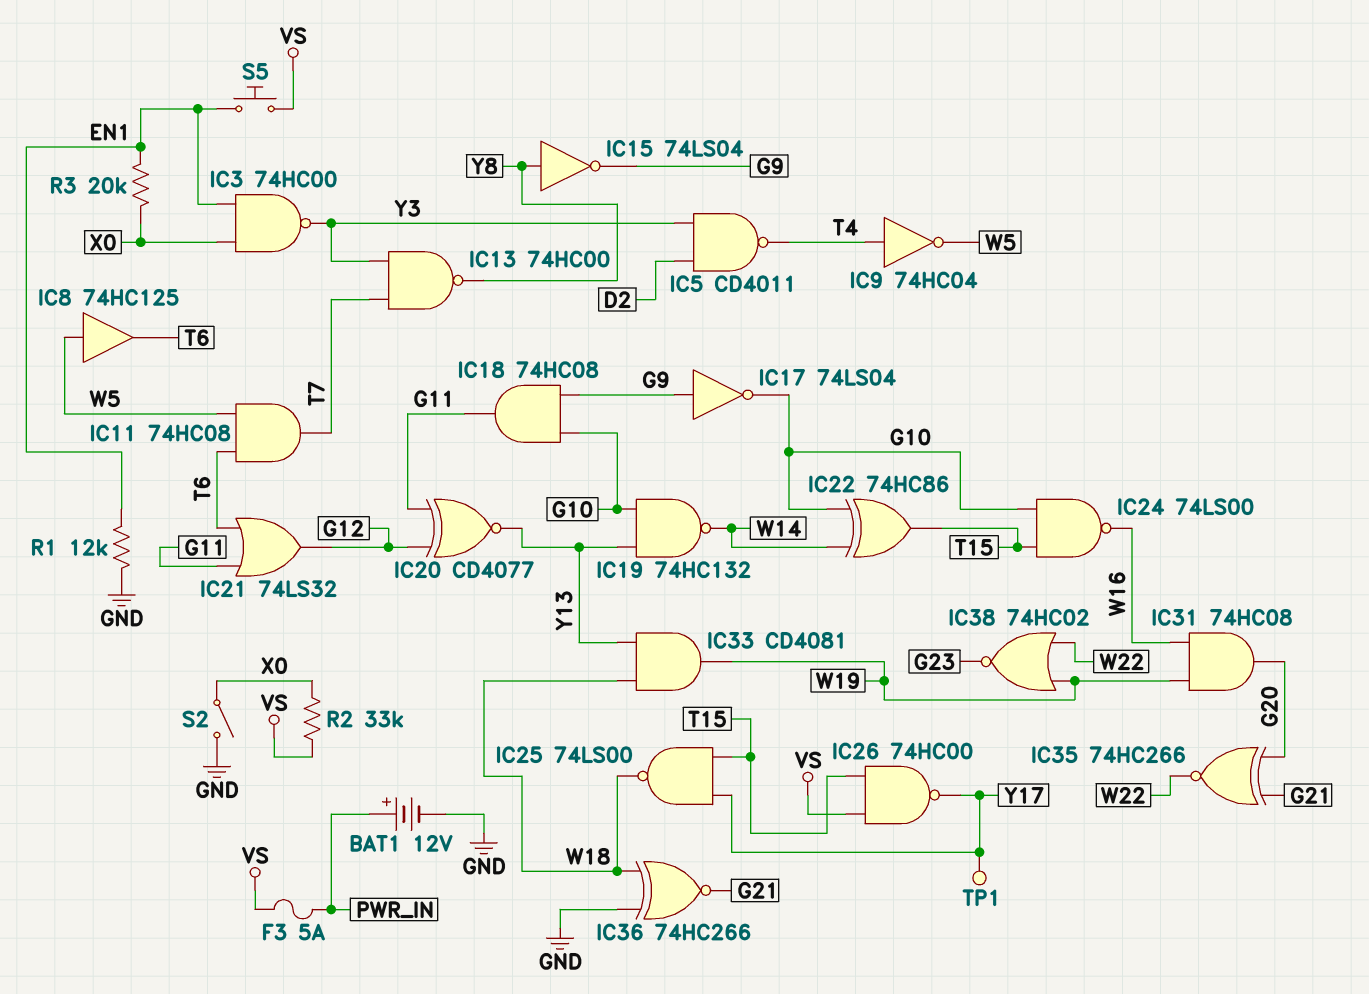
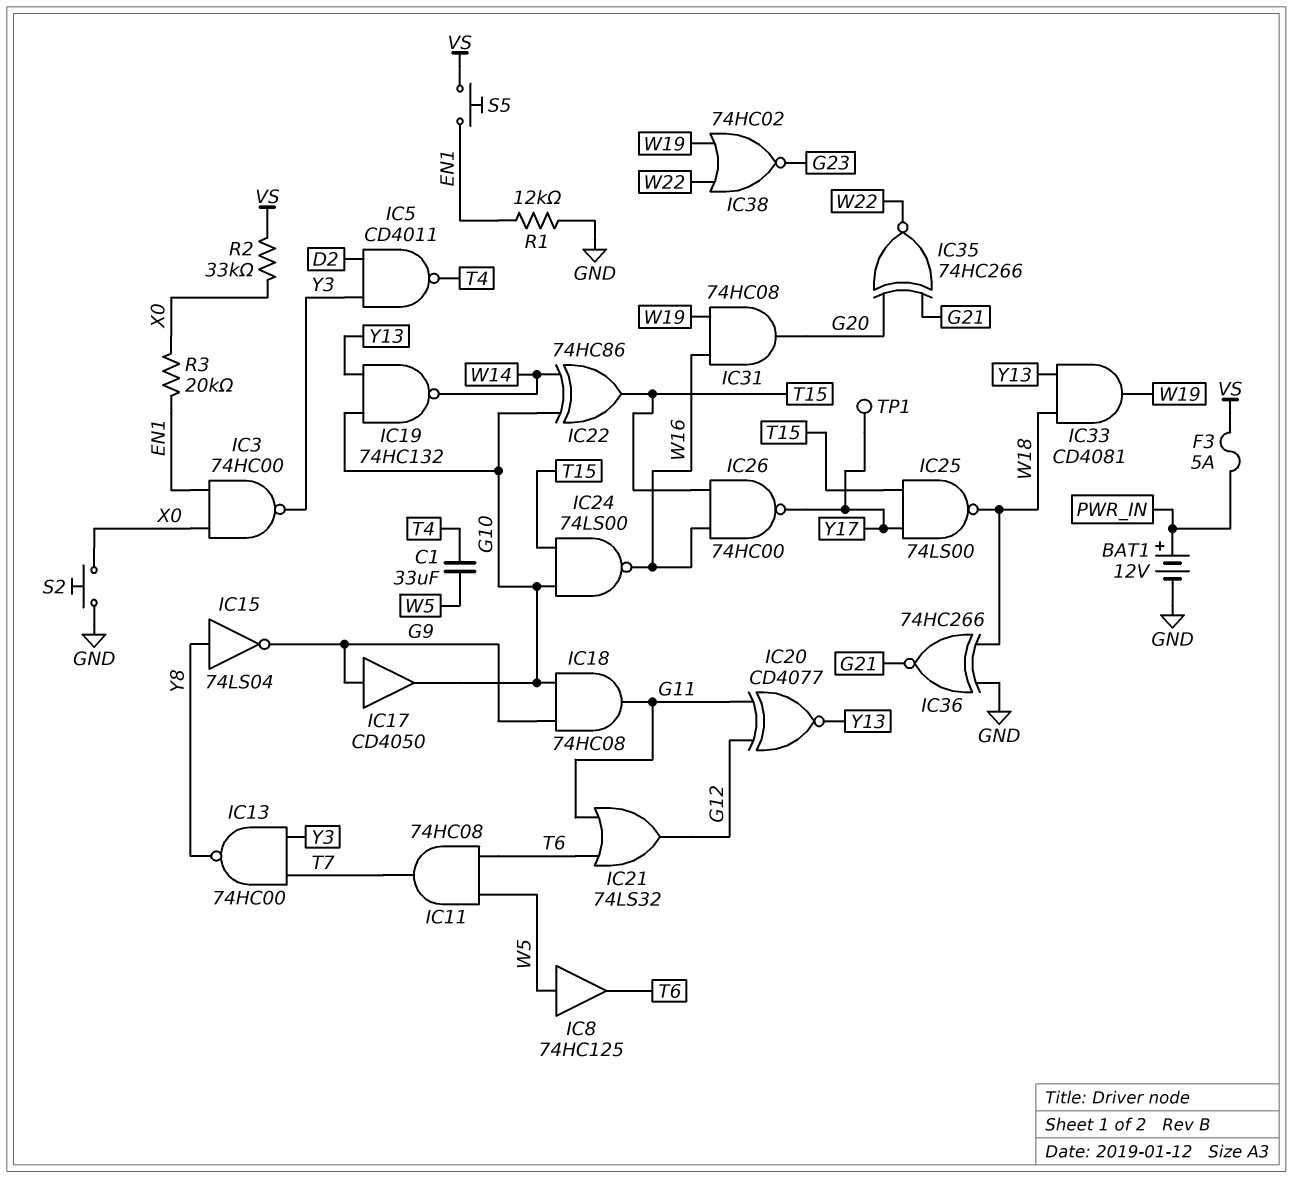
C1: none -> 33uF (T4, W5)
IC9: NOT 74HC04 (in T4, out W5) -> none
IC17: NOT 74LS04 (in G9, out G10) -> buffer CD4050 (in G9, out G10)
IC26: NAND 74HC00 (in T15, in VS, out Y17) -> NAND 74HC00 (in T15, in W16, out Y17)
S2: switch (GND, X0) -> button (GND, X0)

